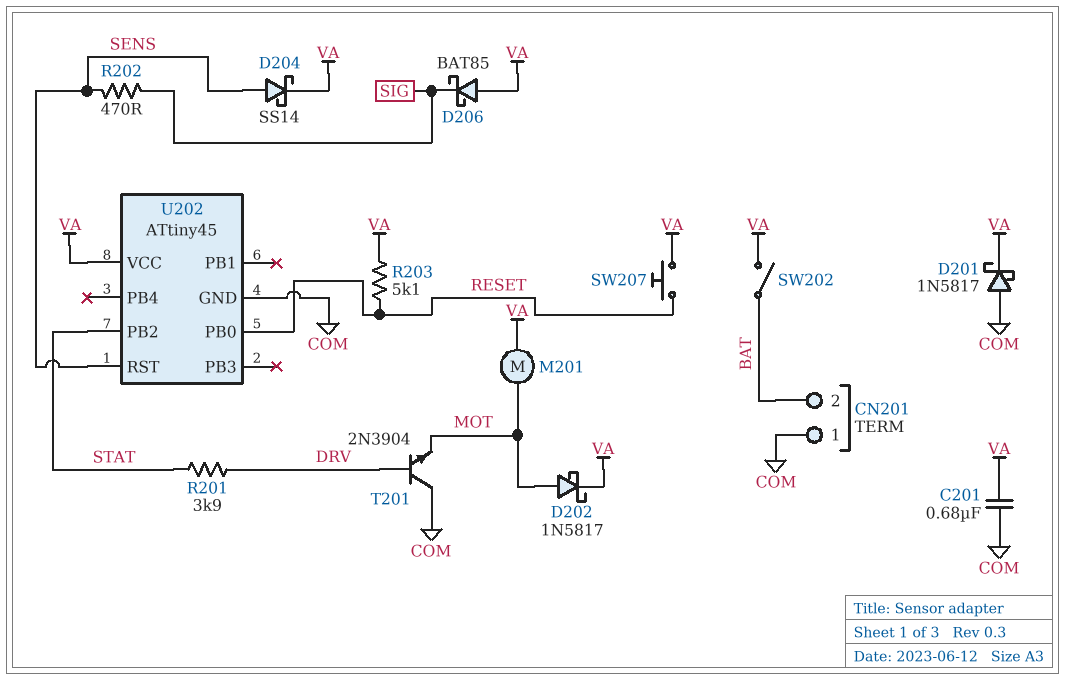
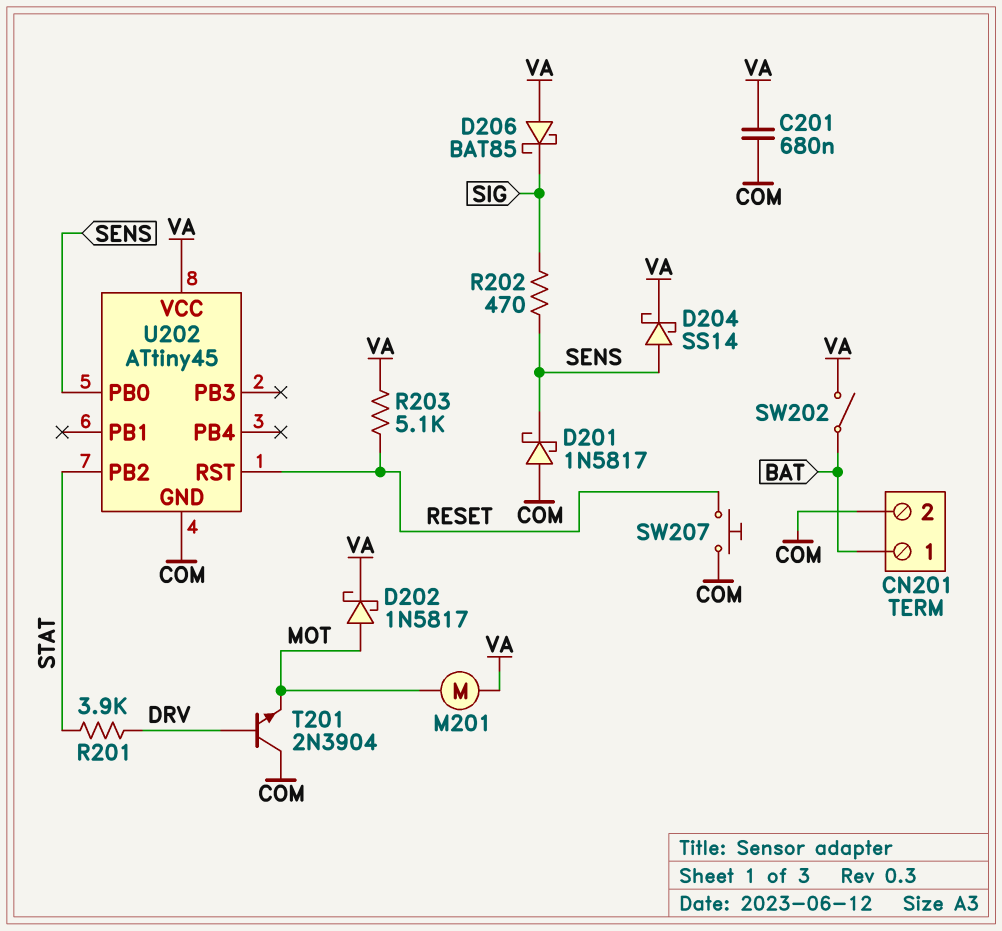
CN201 pin 1: COM -> BAT
CN201 pin 2: BAT -> COM
D201: schottky 1N5817 (A COM, K VA) -> schottky 1N5817 (A COM, K SENS)
SW207: button (RESET, VA) -> button (COM, RESET)
U202 pin PB0: RESET -> SENS
U202 pin RST: SENS -> RESET

